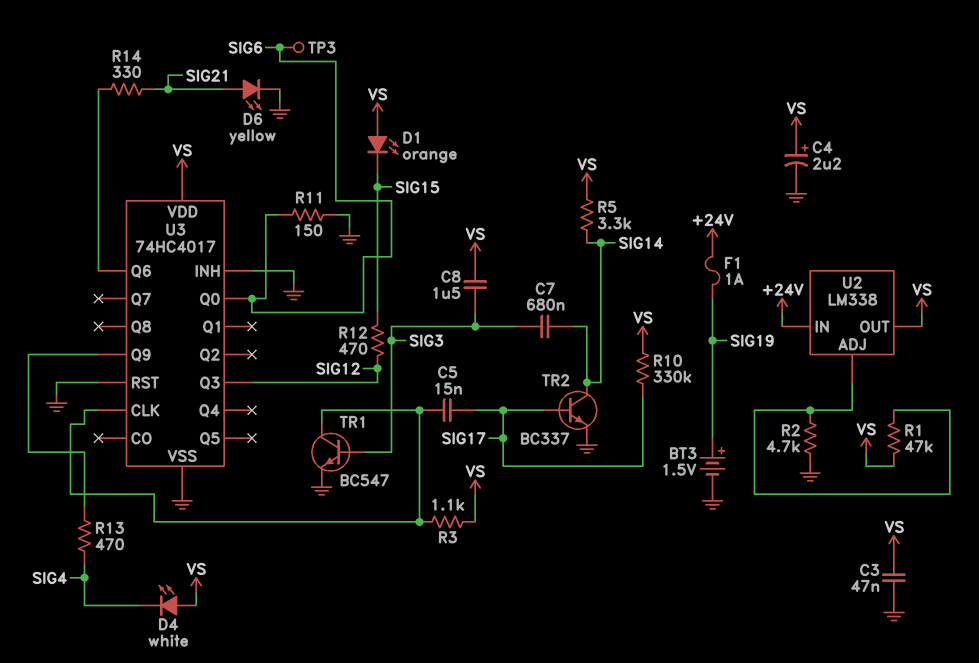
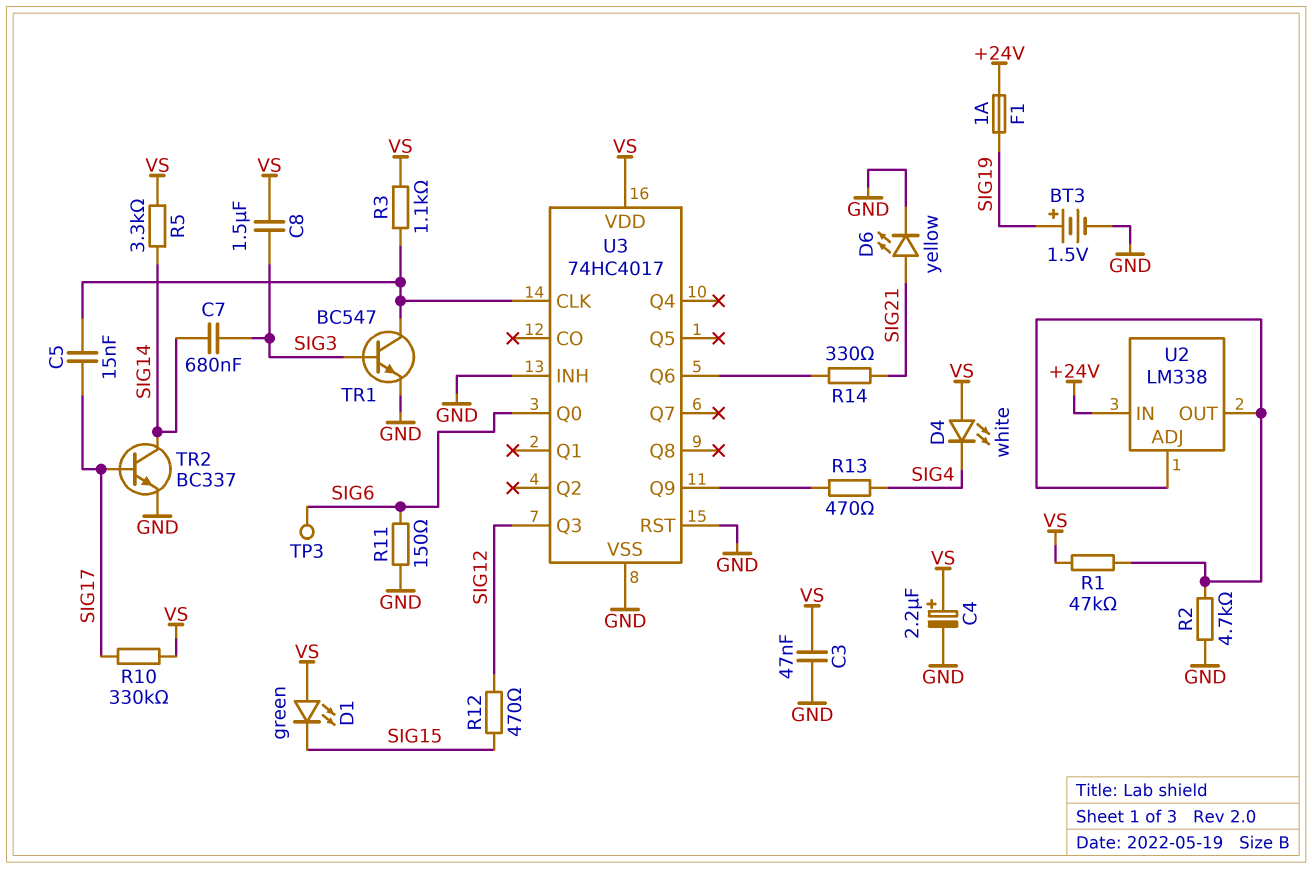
D1: LED orange (A VS, K SIG15) -> LED green (A VS, K SIG15)
U2 pin OUT: VS -> U2/ADJ

